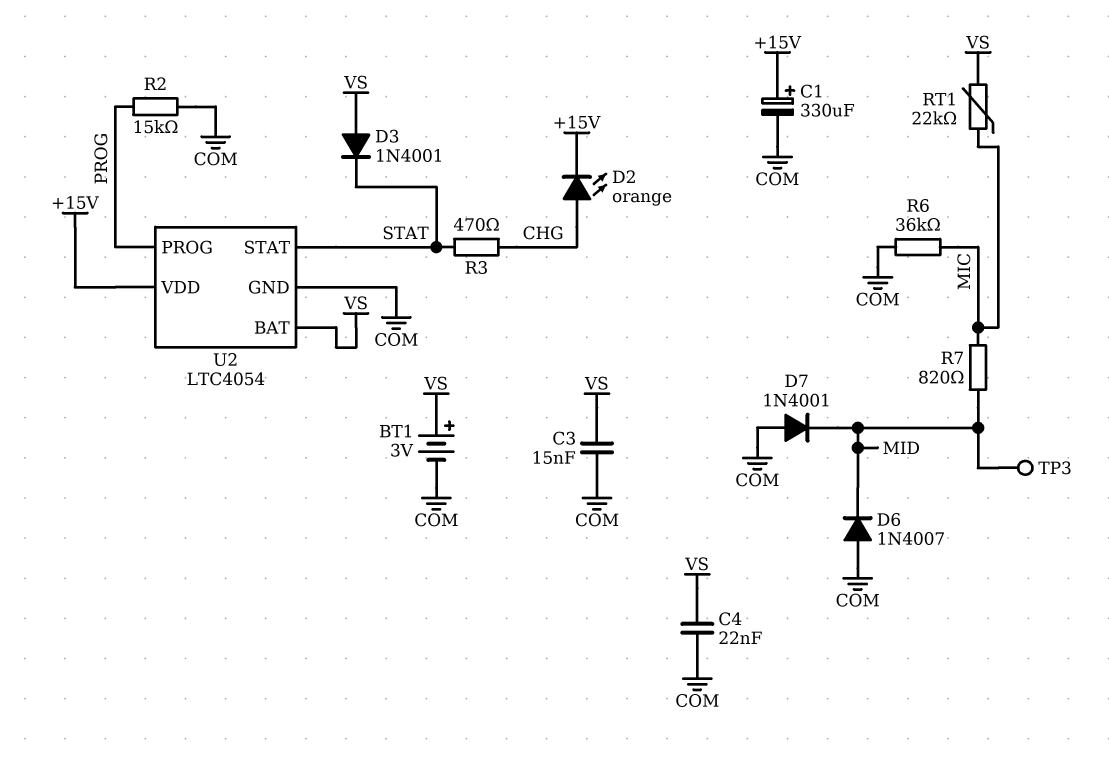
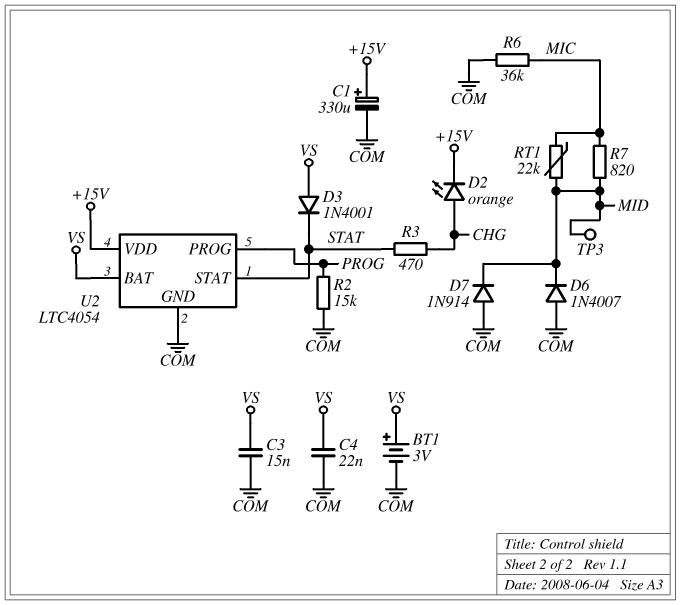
D7: diode 1N4001 (A COM, K MID) -> diode 1N914 (A COM, K MID)
RT1: 22k (MIC, VS) -> 22k (MIC, MID)

